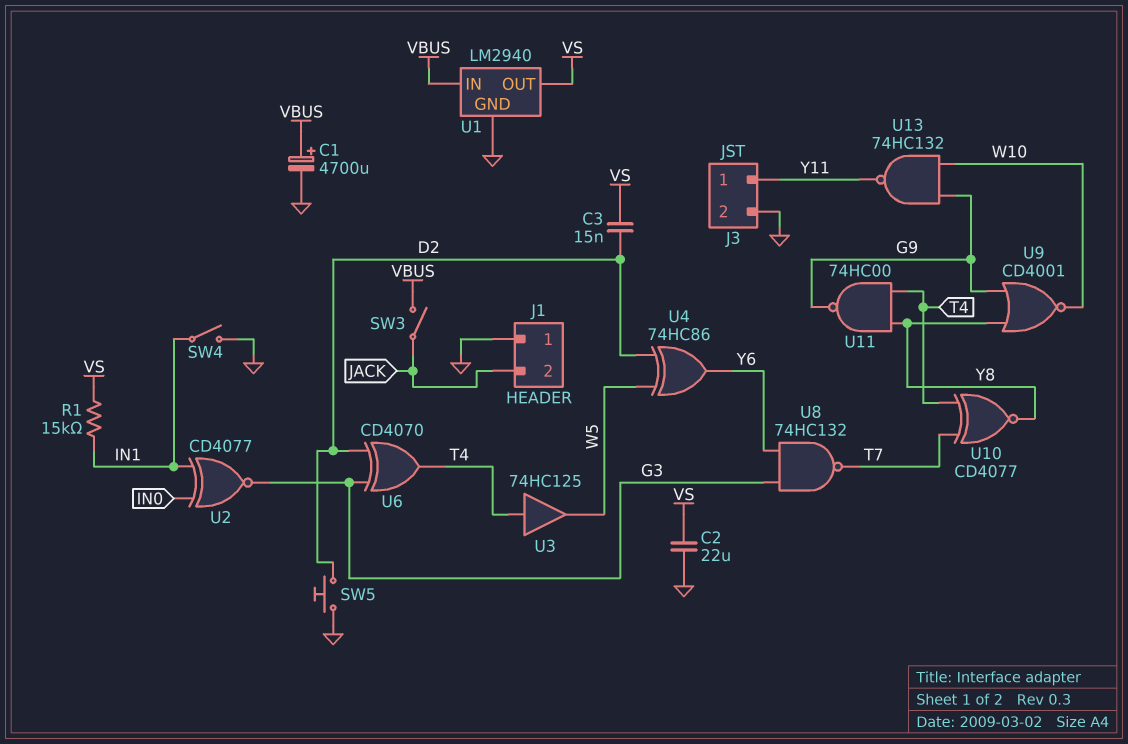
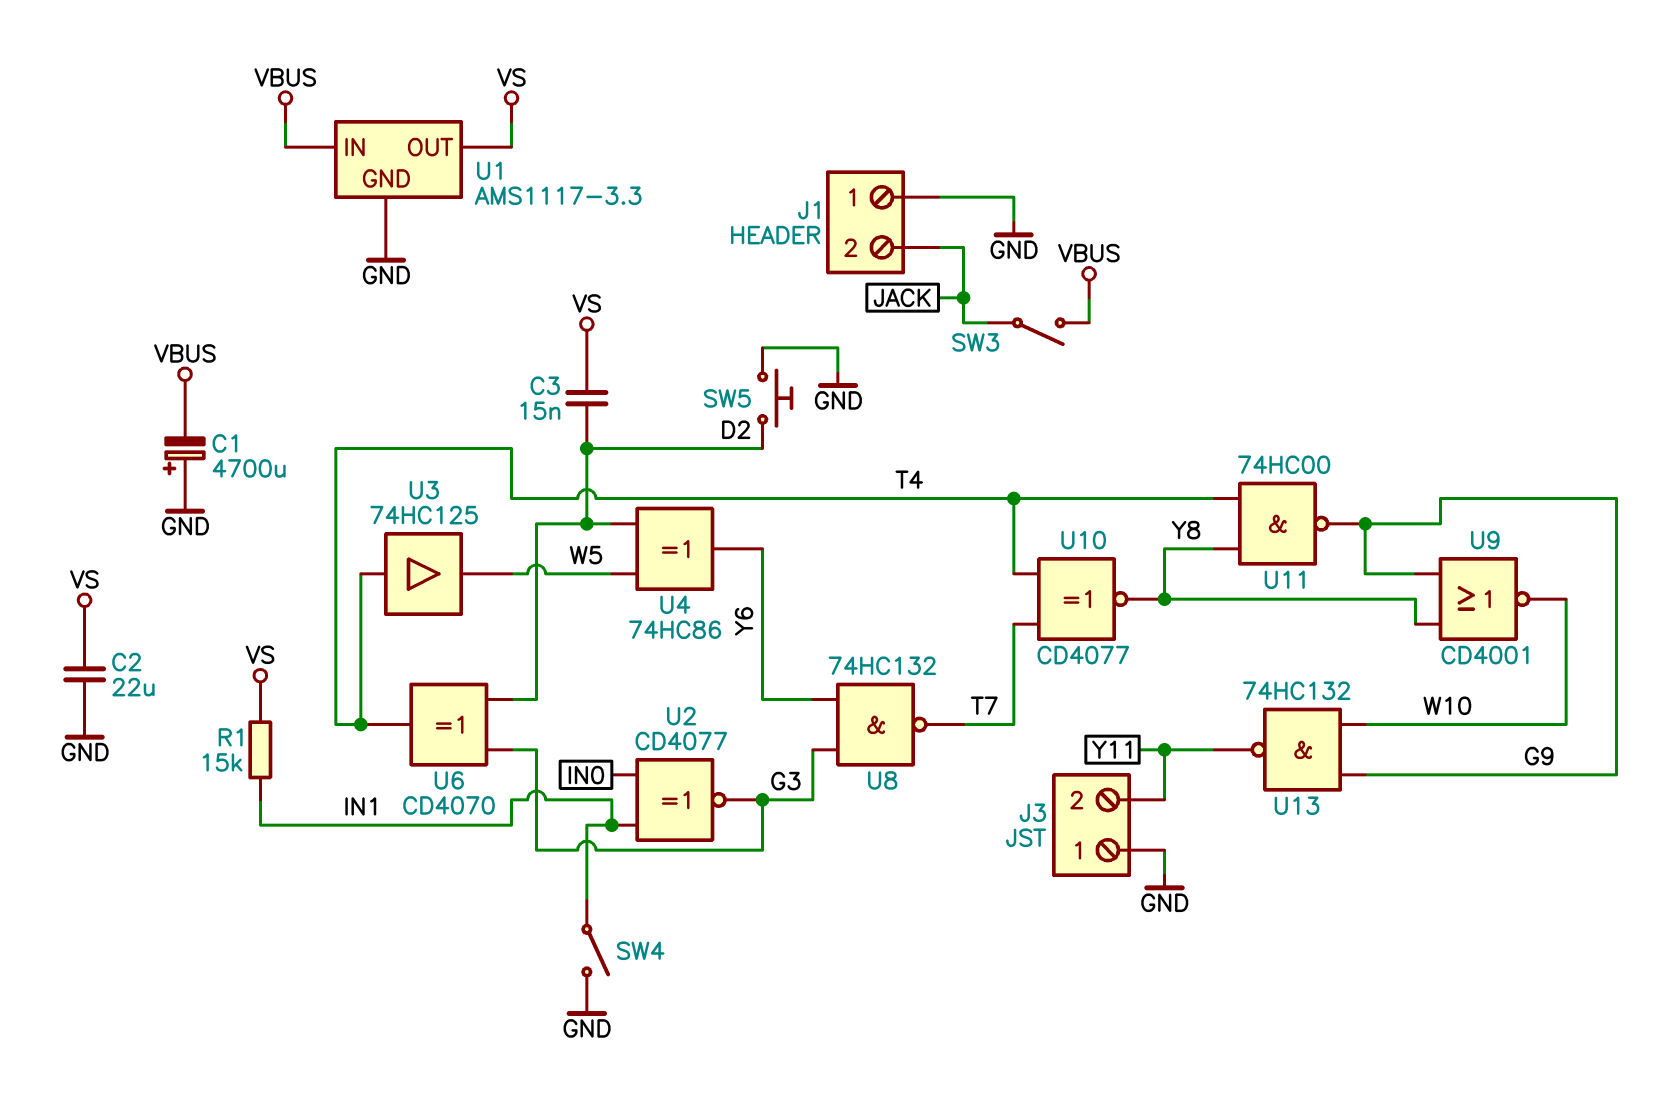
C1: 4700uF (plus VBUS, minus GND) -> 4700uF (plus GND, minus VBUS)
J3 pin 1: Y11 -> GND
J3 pin 2: GND -> Y11
U1: LM2940 -> AMS1117-3.3

